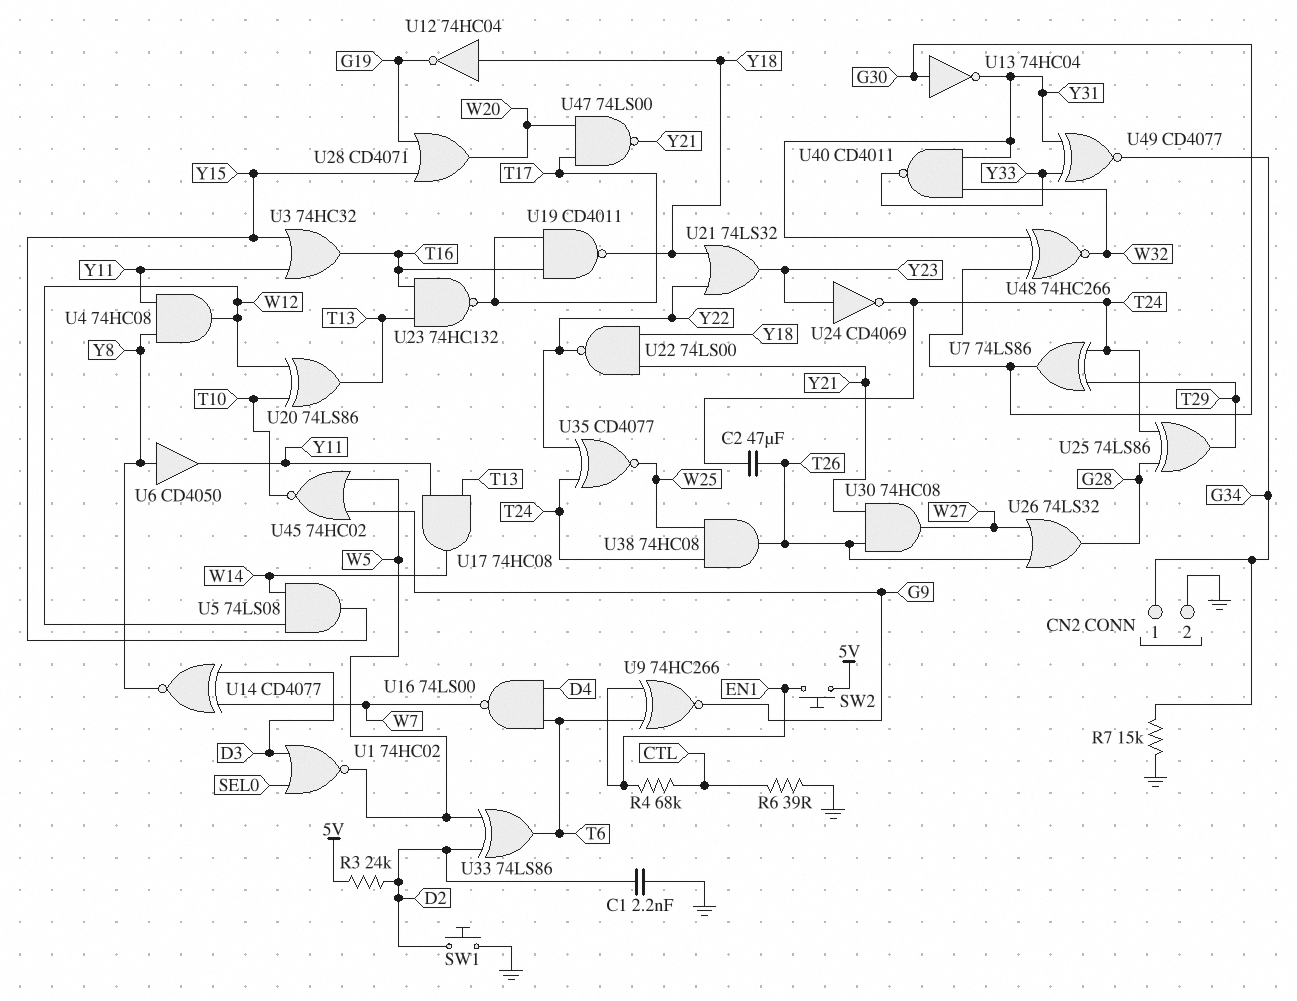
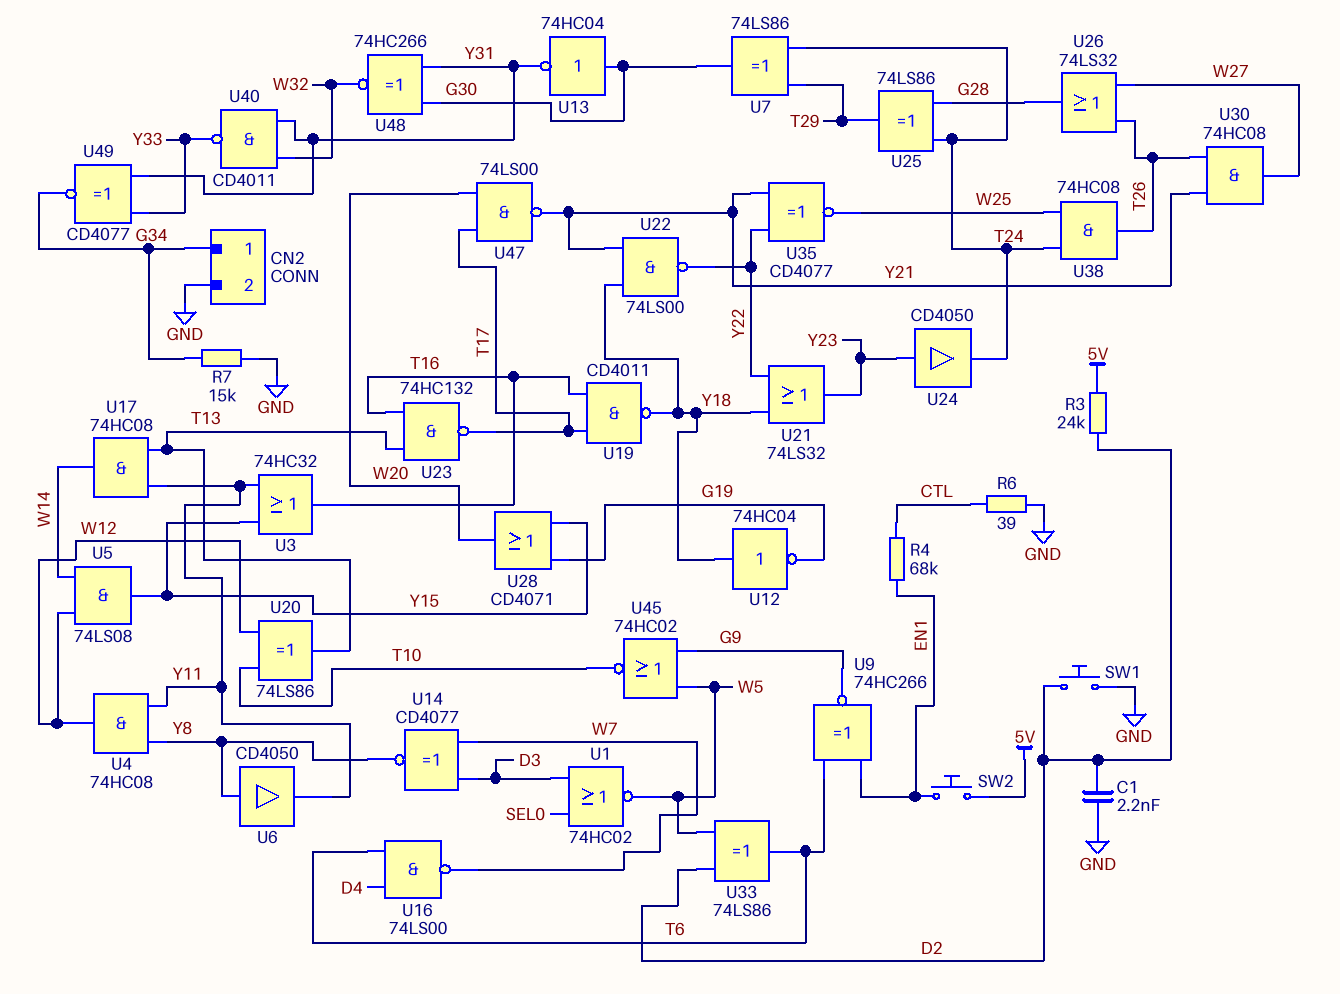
C2: 47uF (T24, T26) -> none
U24: NOT CD4069 (in Y23, out T24) -> buffer CD4050 (in Y23, out T24)
U35: XNOR CD4077 (in T24, in Y22, out W25) -> XNOR CD4077 (in Y21, in Y22, out W25)

